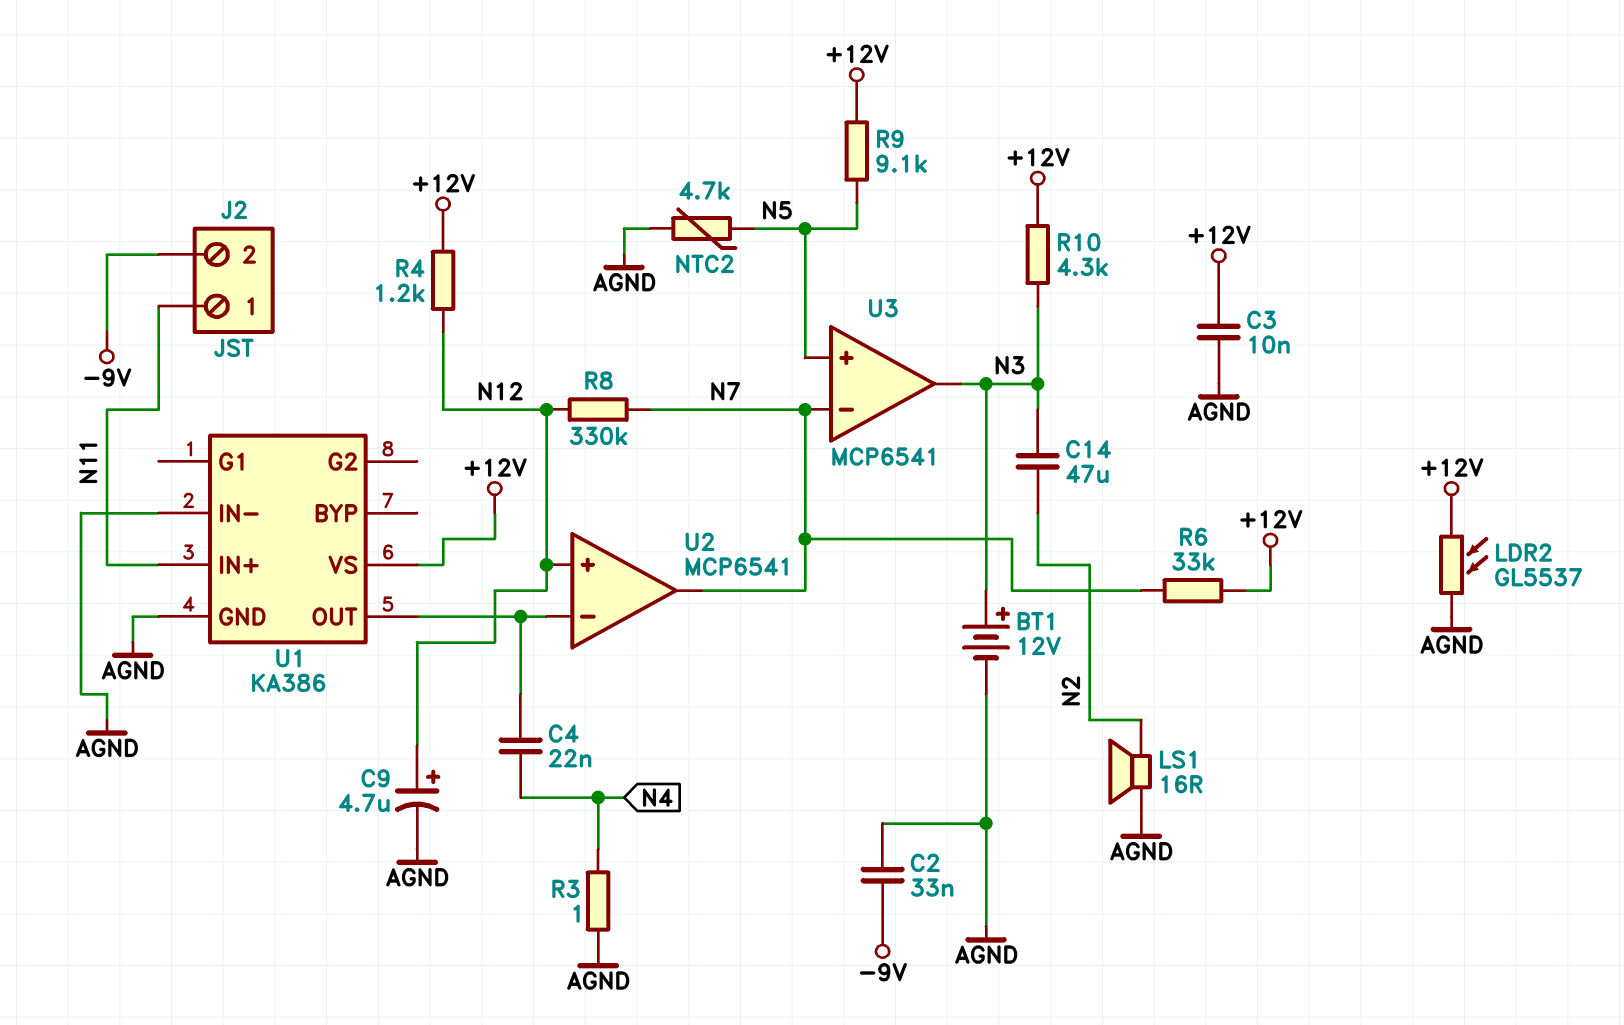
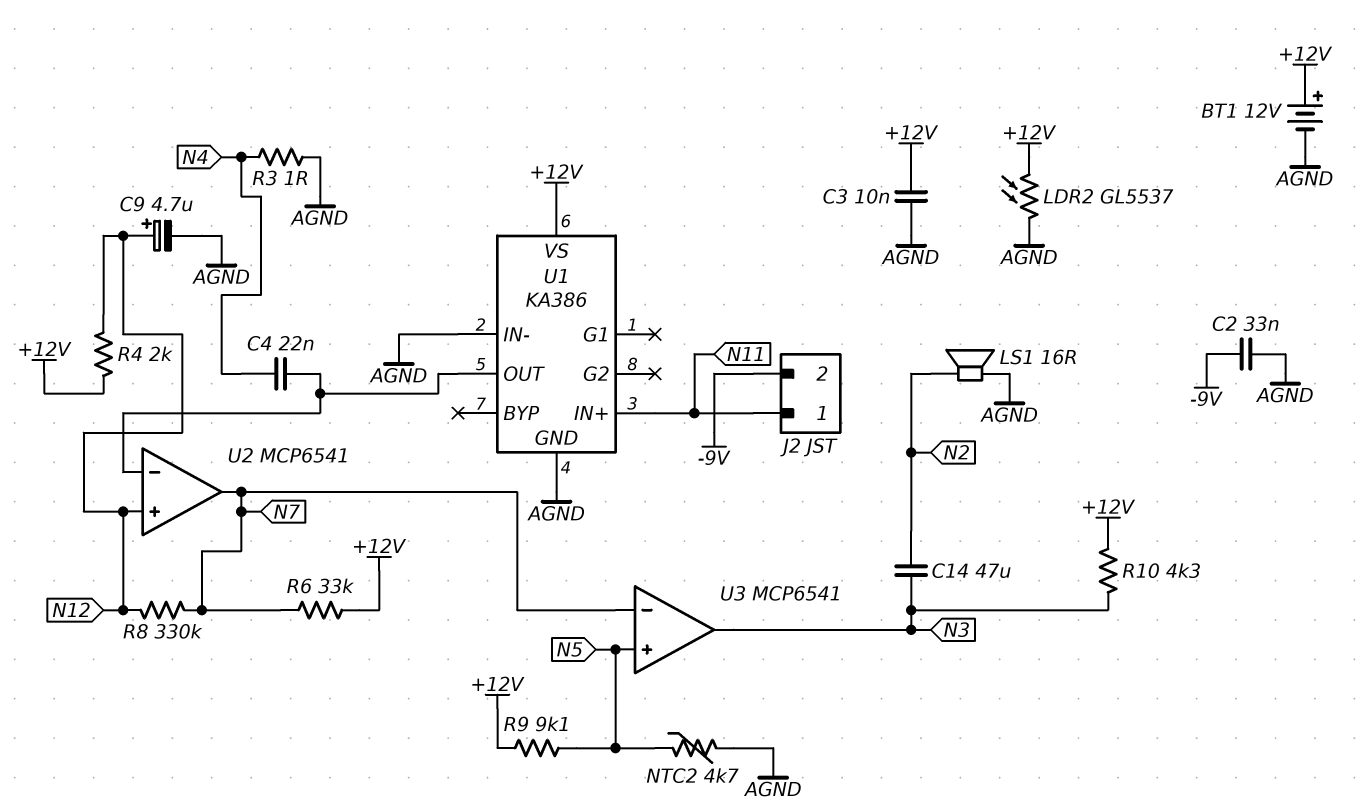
BT1: 12V (plus N3, minus AGND) -> 12V (plus +12V, minus AGND)
R4: 1.2k (+12V, N12) -> 2k (+12V, N12)

